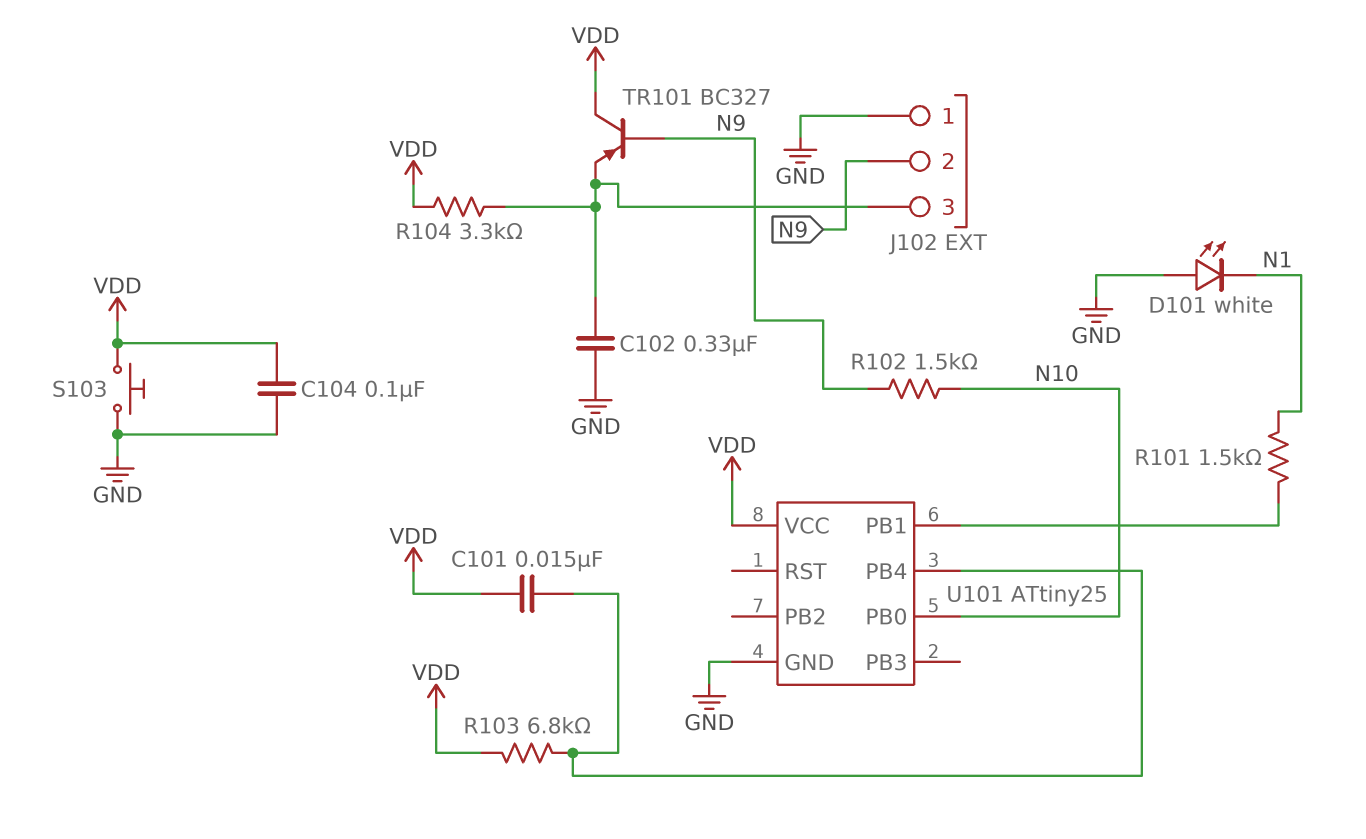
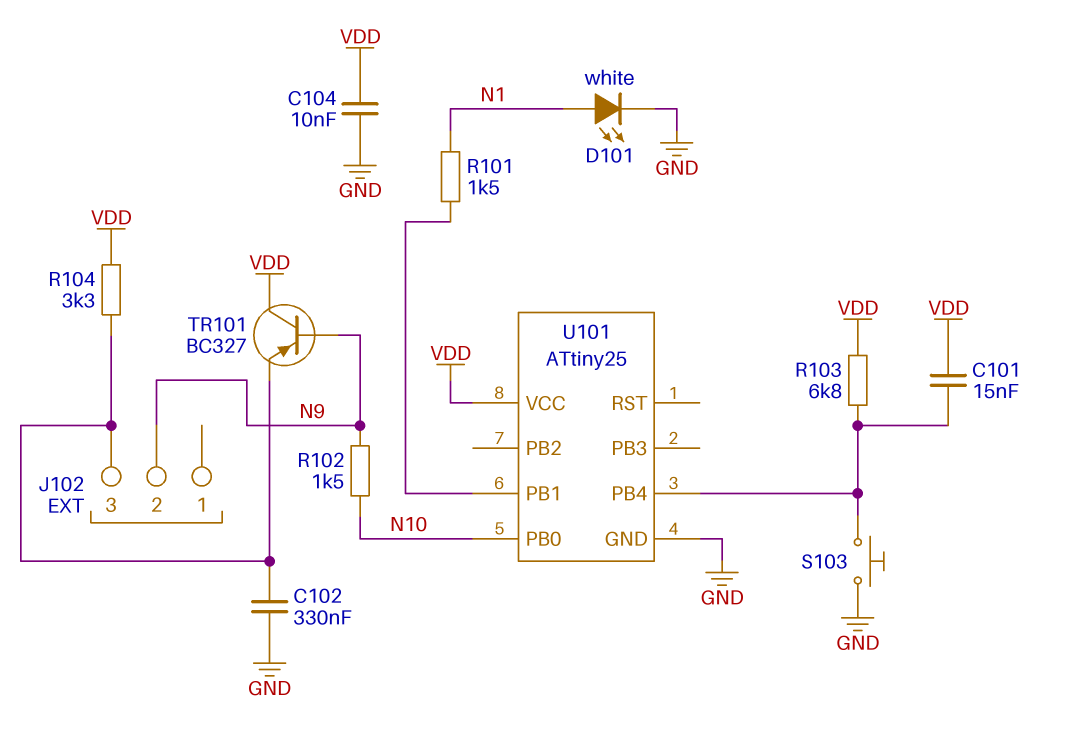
C104: 100nF (GND, VDD) -> 10nF (GND, VDD)
D101: LED white (A GND, K N1) -> LED white (A N1, K GND)
J102 pin 1: GND -> none
S103: button (GND, VDD) -> button (GND, U101/PB4)

